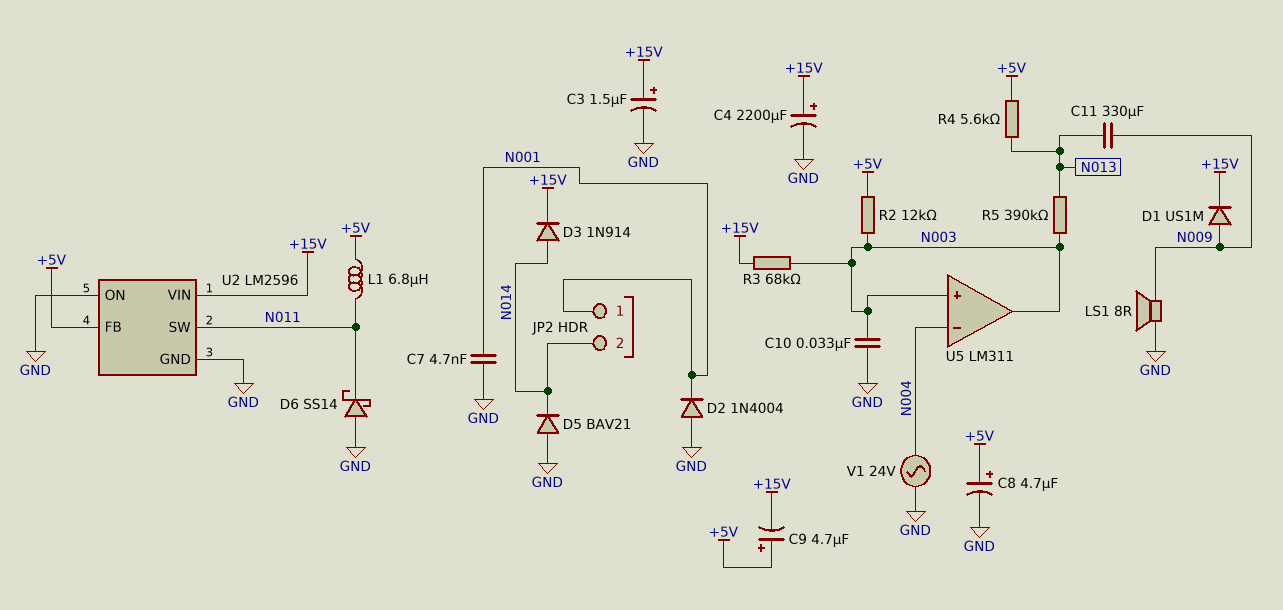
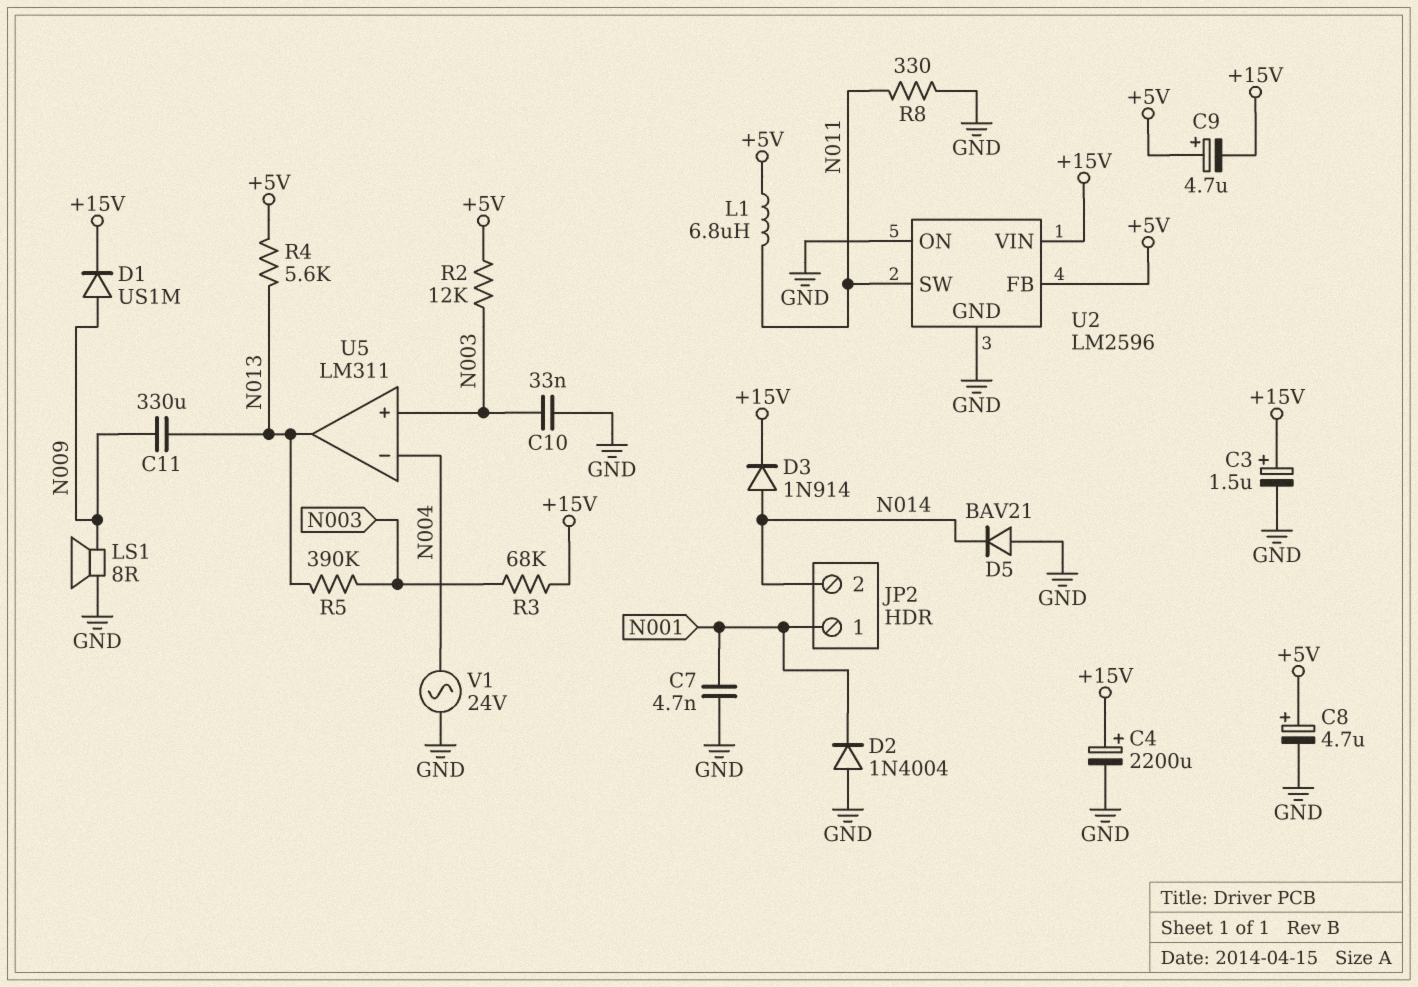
D6: schottky SS14 (A GND, K N011) -> none
R8: none -> 330 (GND, N011)
U5 pin out: N003 -> N013

